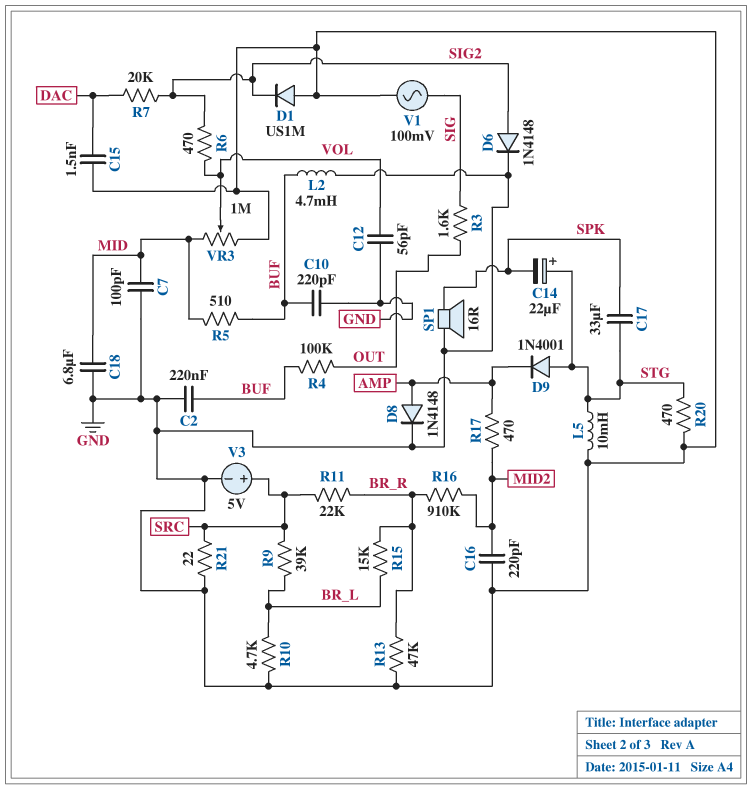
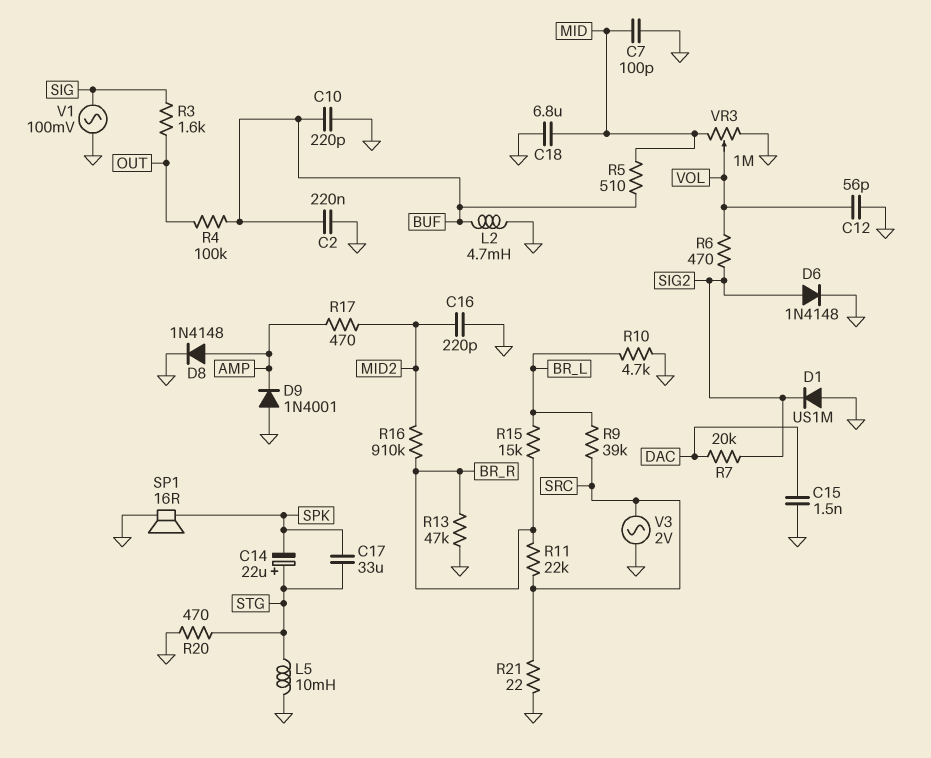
D9: diode 1N4001 (A STG, K AMP) -> diode 1N4001 (A GND, K AMP)
V3: 5V (plus SRC, minus GND) -> AC 2V (GND, SRC)

